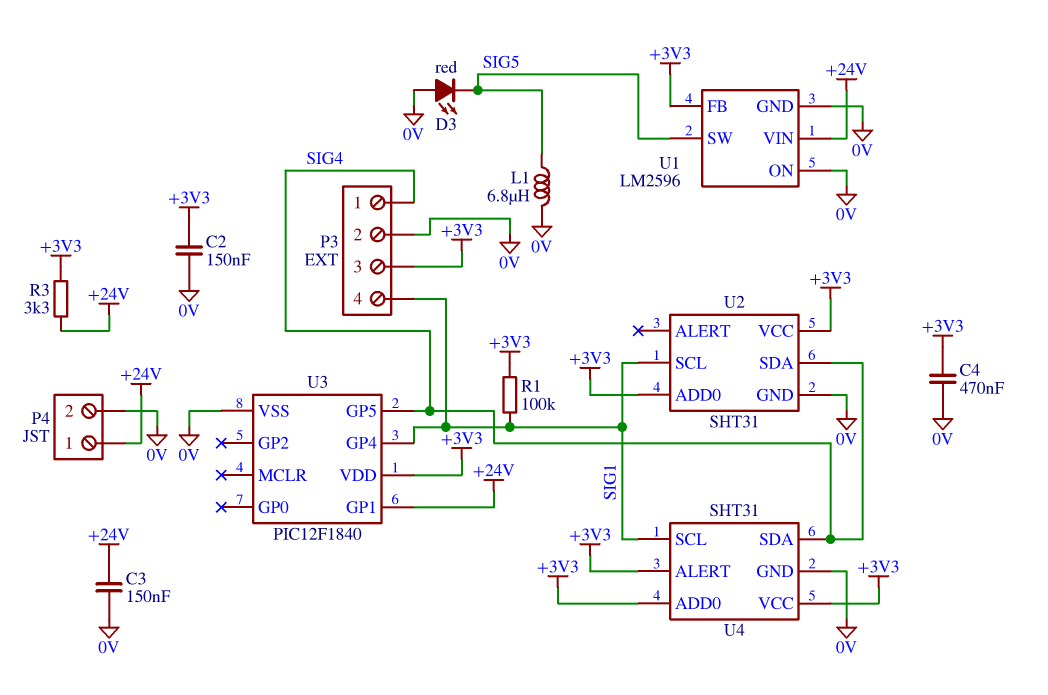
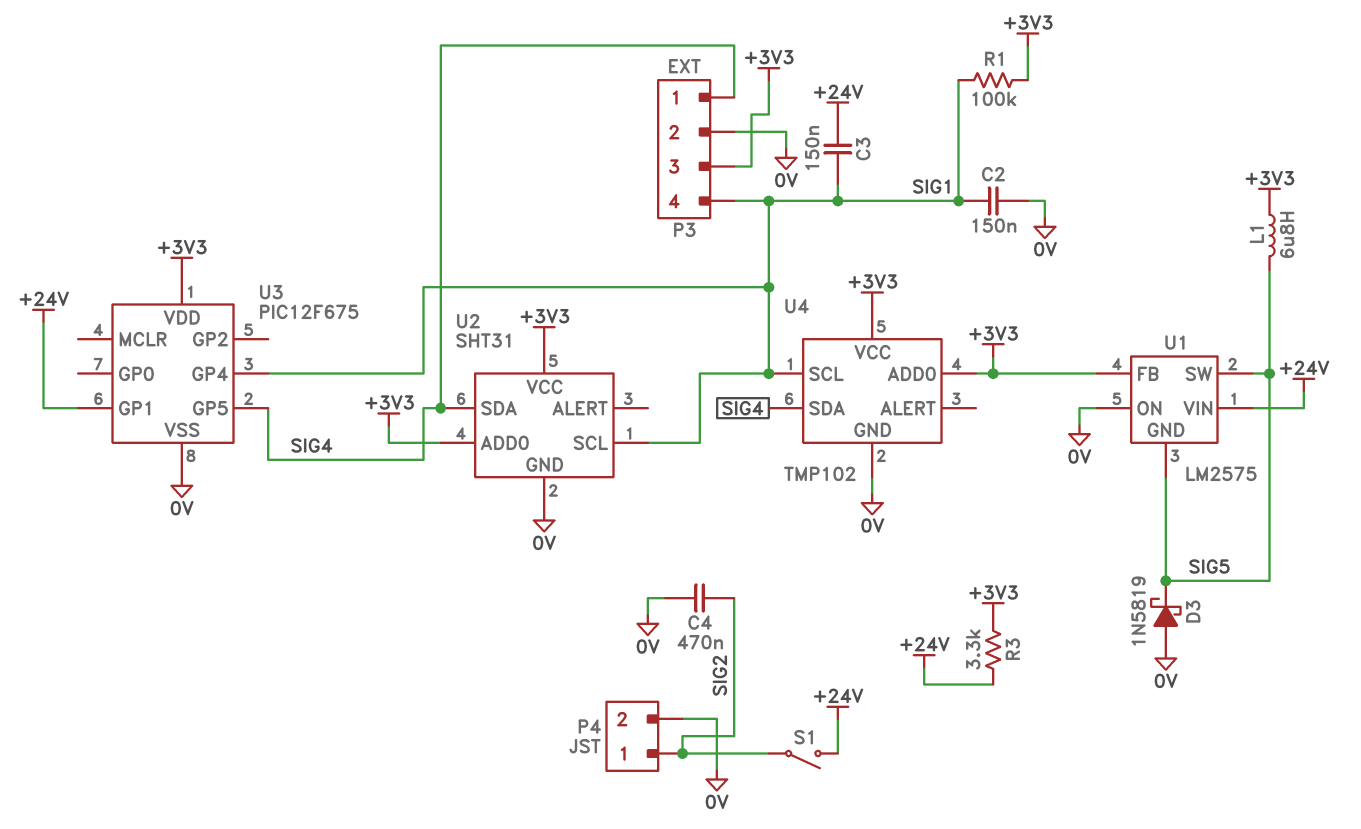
C2: 150nF (+3V3, 0V) -> 150nF (0V, SIG1)
C3: 150nF (+24V, 0V) -> 150nF (+24V, SIG1)
C4: 470nF (+3V3, 0V) -> 470nF (0V, SIG2)
D3: LED red (A 0V, K SIG5) -> schottky 1N5819 (A 0V, K SIG5)
L1: 6.8uH (0V, SIG5) -> 6.8uH (+3V3, SIG5)
P4 pin 1: +24V -> SIG2
S1: none -> switch (+24V, SIG2)
U1: LM2596 -> LM2575
U1 pin GND: 0V -> SIG5
U3: PIC12F1840 -> PIC12F675
U4: SHT31 -> TMP102
U4 pin ALERT: +3V3 -> none

